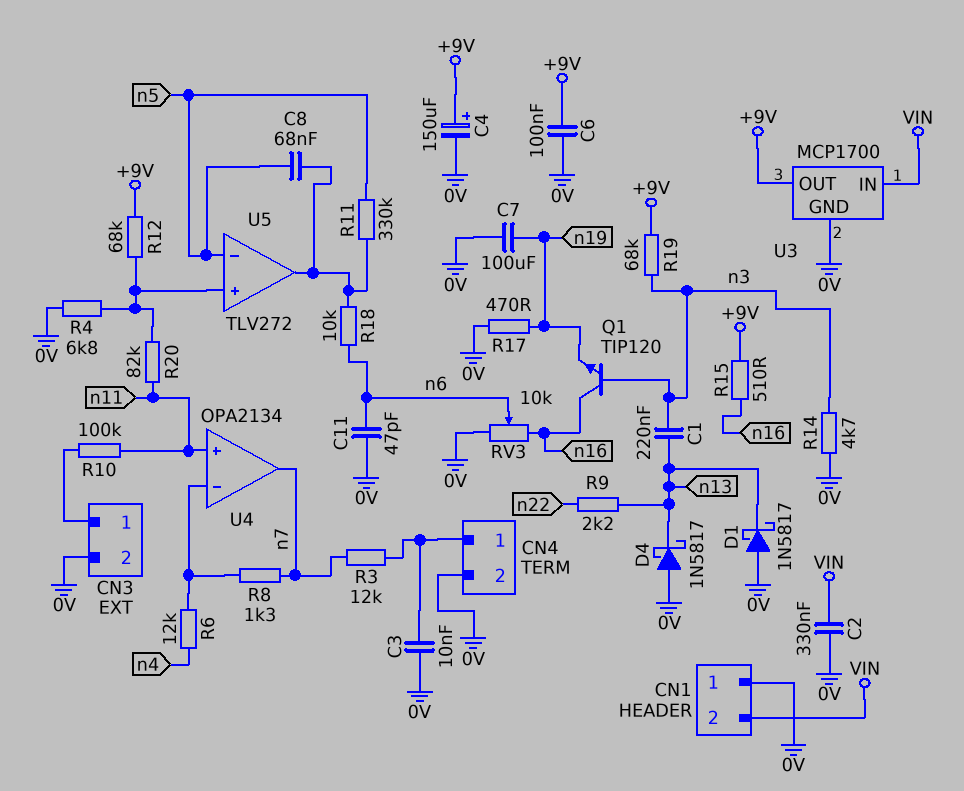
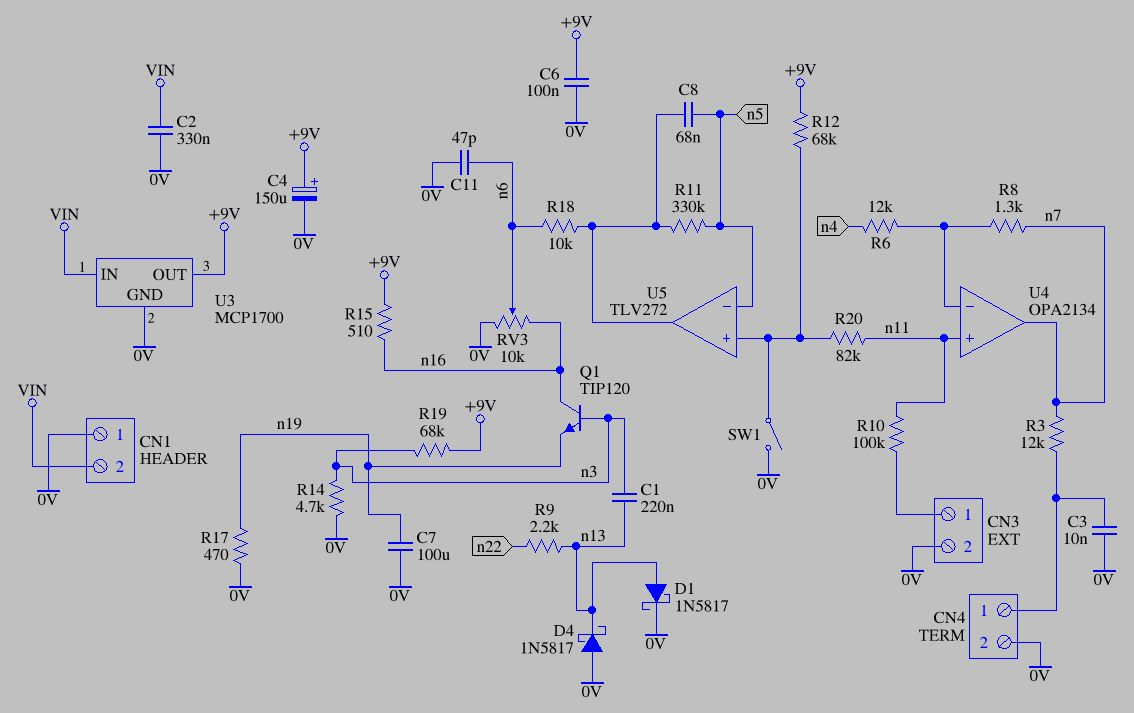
D1: schottky 1N5817 (A 0V, K n13) -> schottky 1N5817 (A n13, K 0V)
R4: 6.8k (0V, U5/in+) -> none
SW1: none -> switch (0V, U5/in+)

